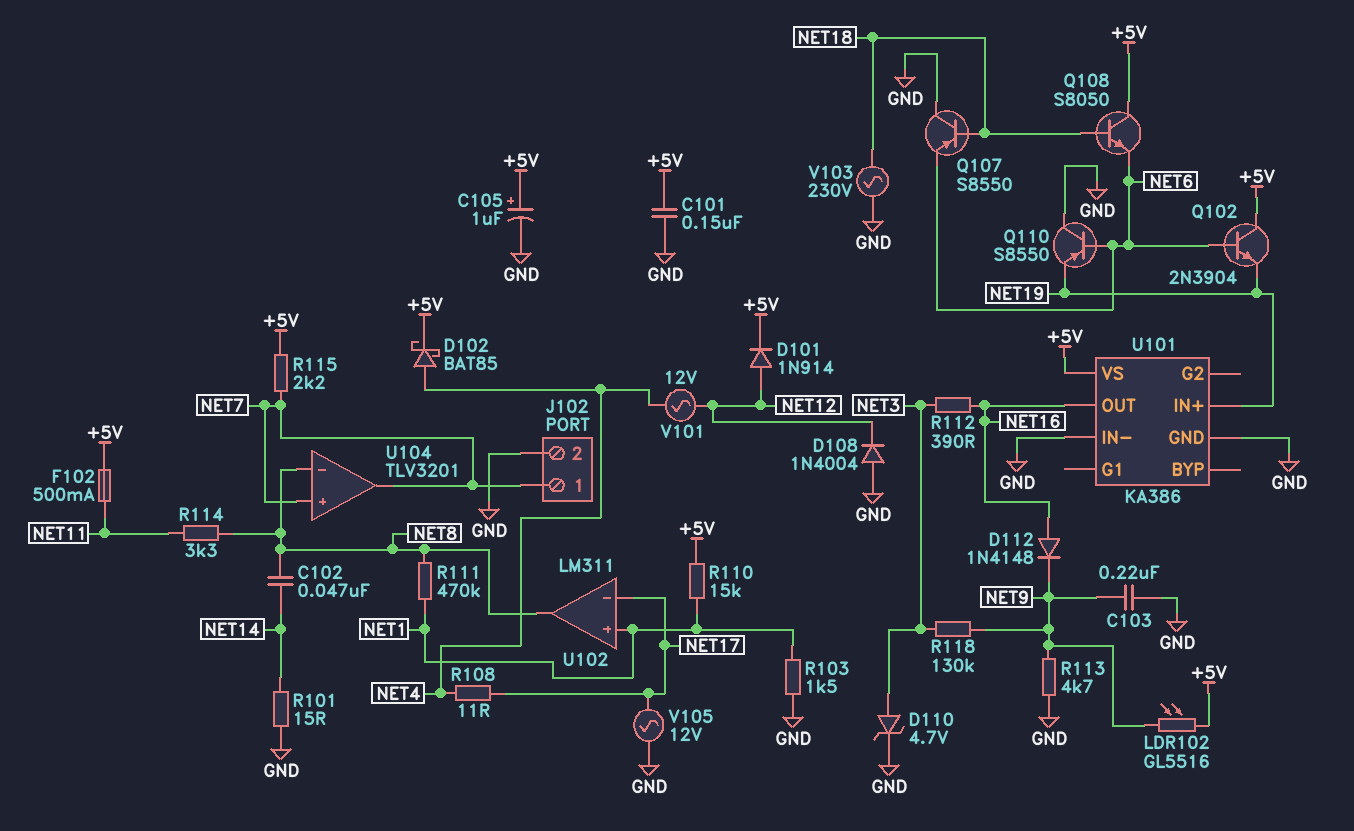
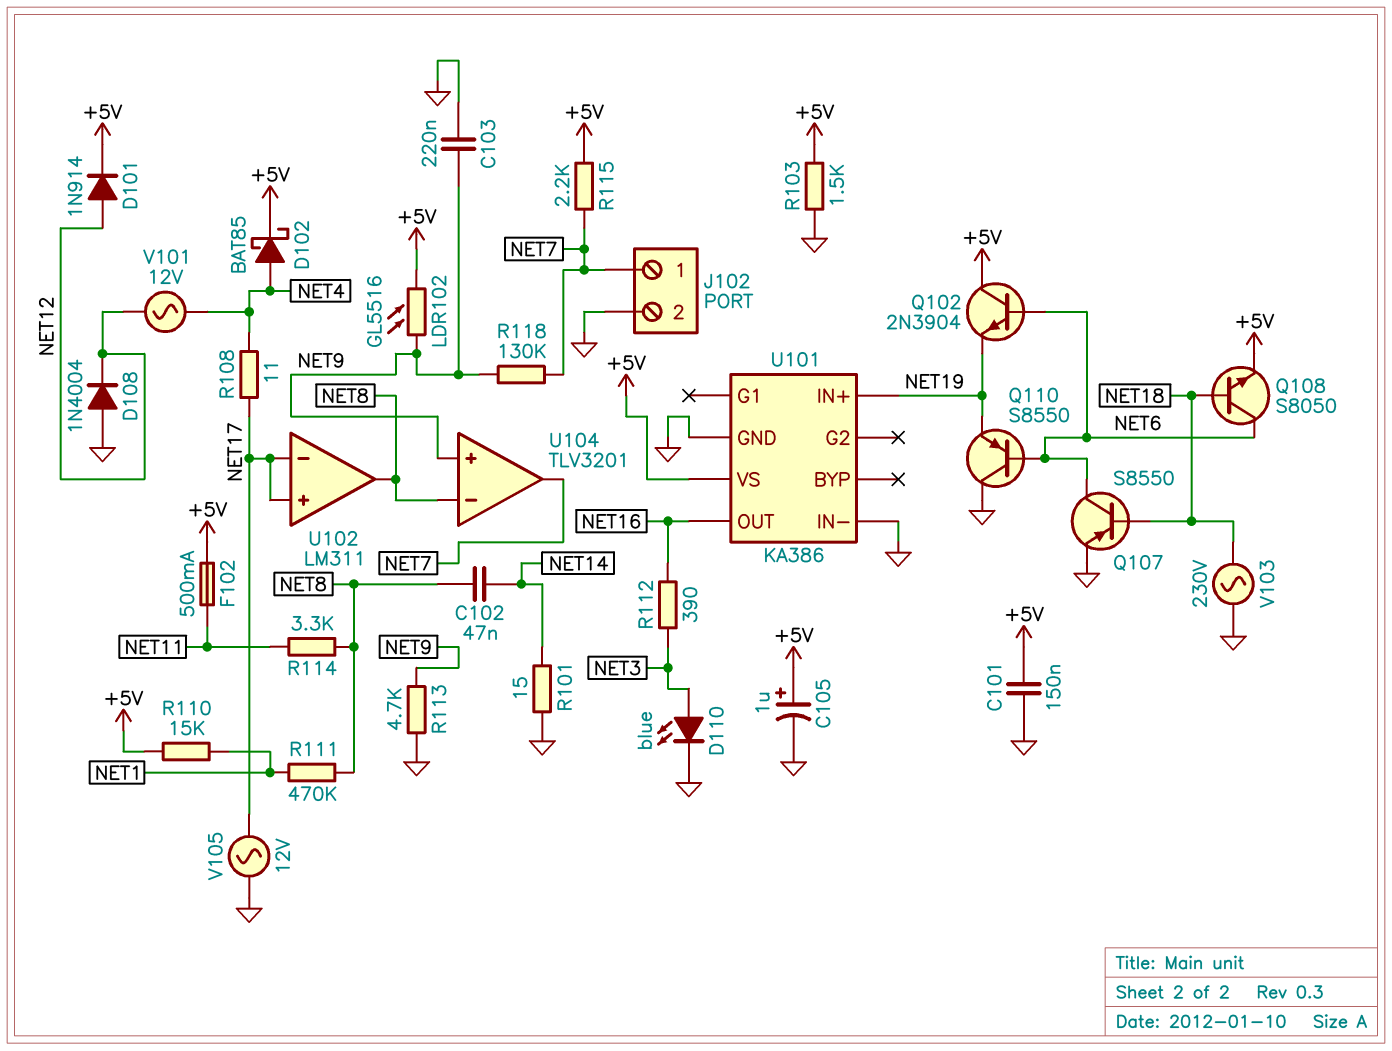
D110: zener 4.7V (A NET3, K GND) -> LED blue (A NET3, K GND)
D112: diode 1N4148 (A NET16, K NET9) -> none
Q107: PNP S8550 (B NET18, C GND, E NET6) -> PNP S8550 (B NET18, C NET6, E GND)
Q108: NPN S8050 (B NET18, C +5V, E NET6) -> NPN S8050 (B NET18, C NET6, E +5V)
R103: 1.5k (GND, NET1) -> 1.5k (+5V, GND)
R118: 130k (NET3, NET9) -> 130k (NET7, NET9)
U102 pin in+: NET1 -> NET17
U104 pin in+: NET7 -> NET9

